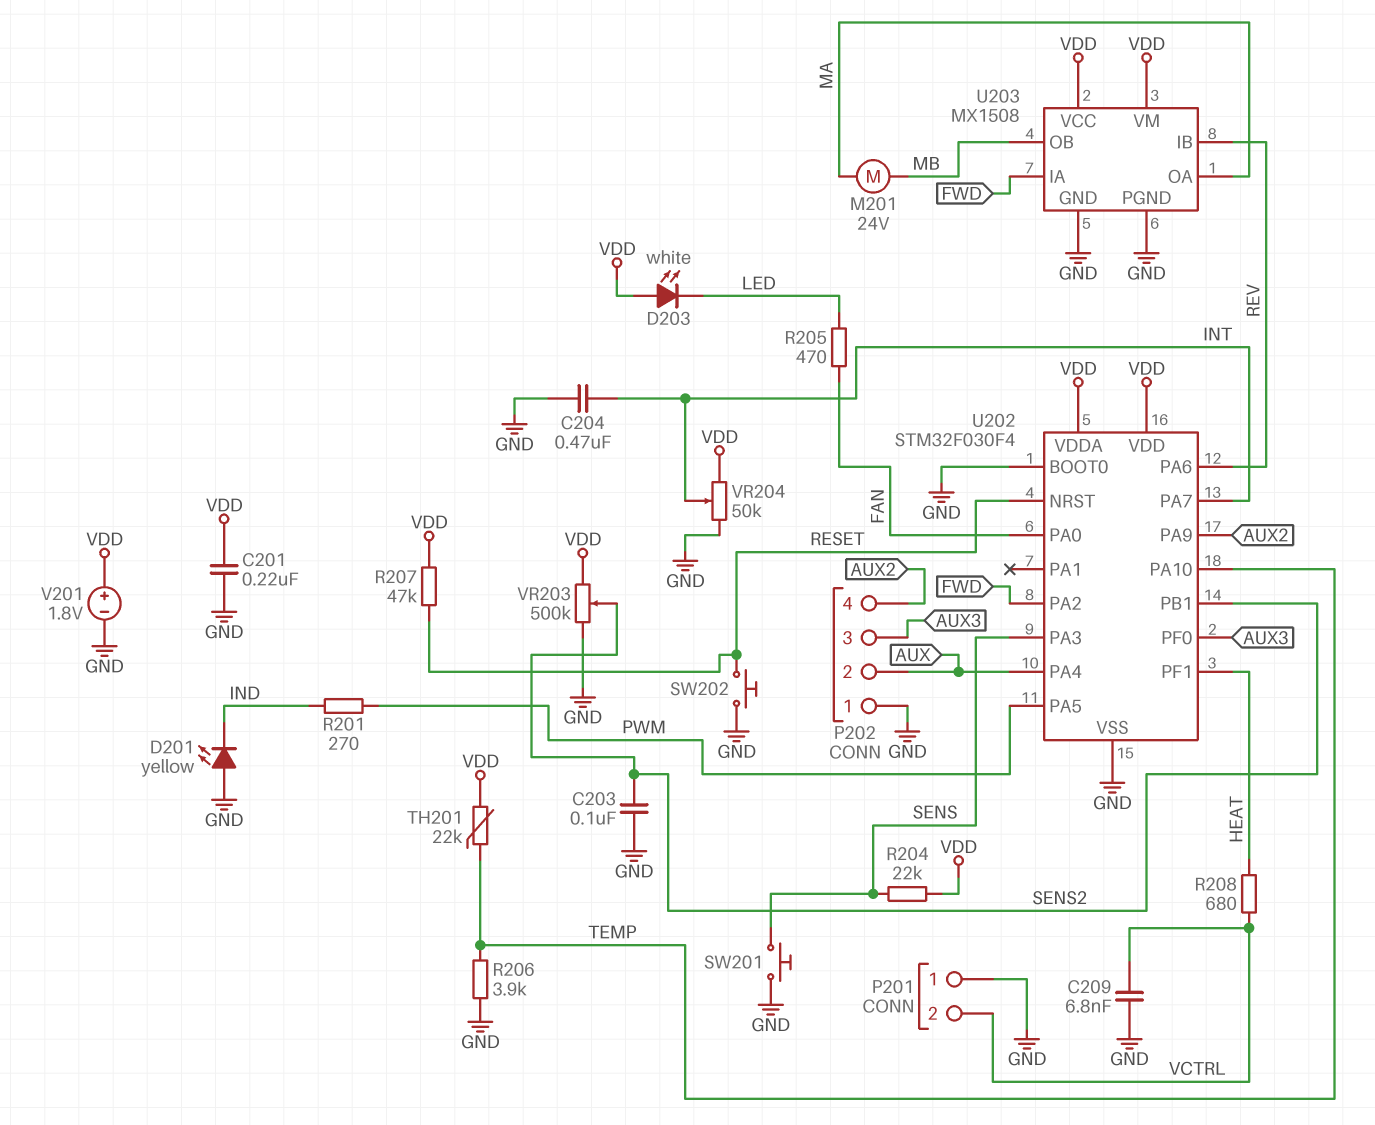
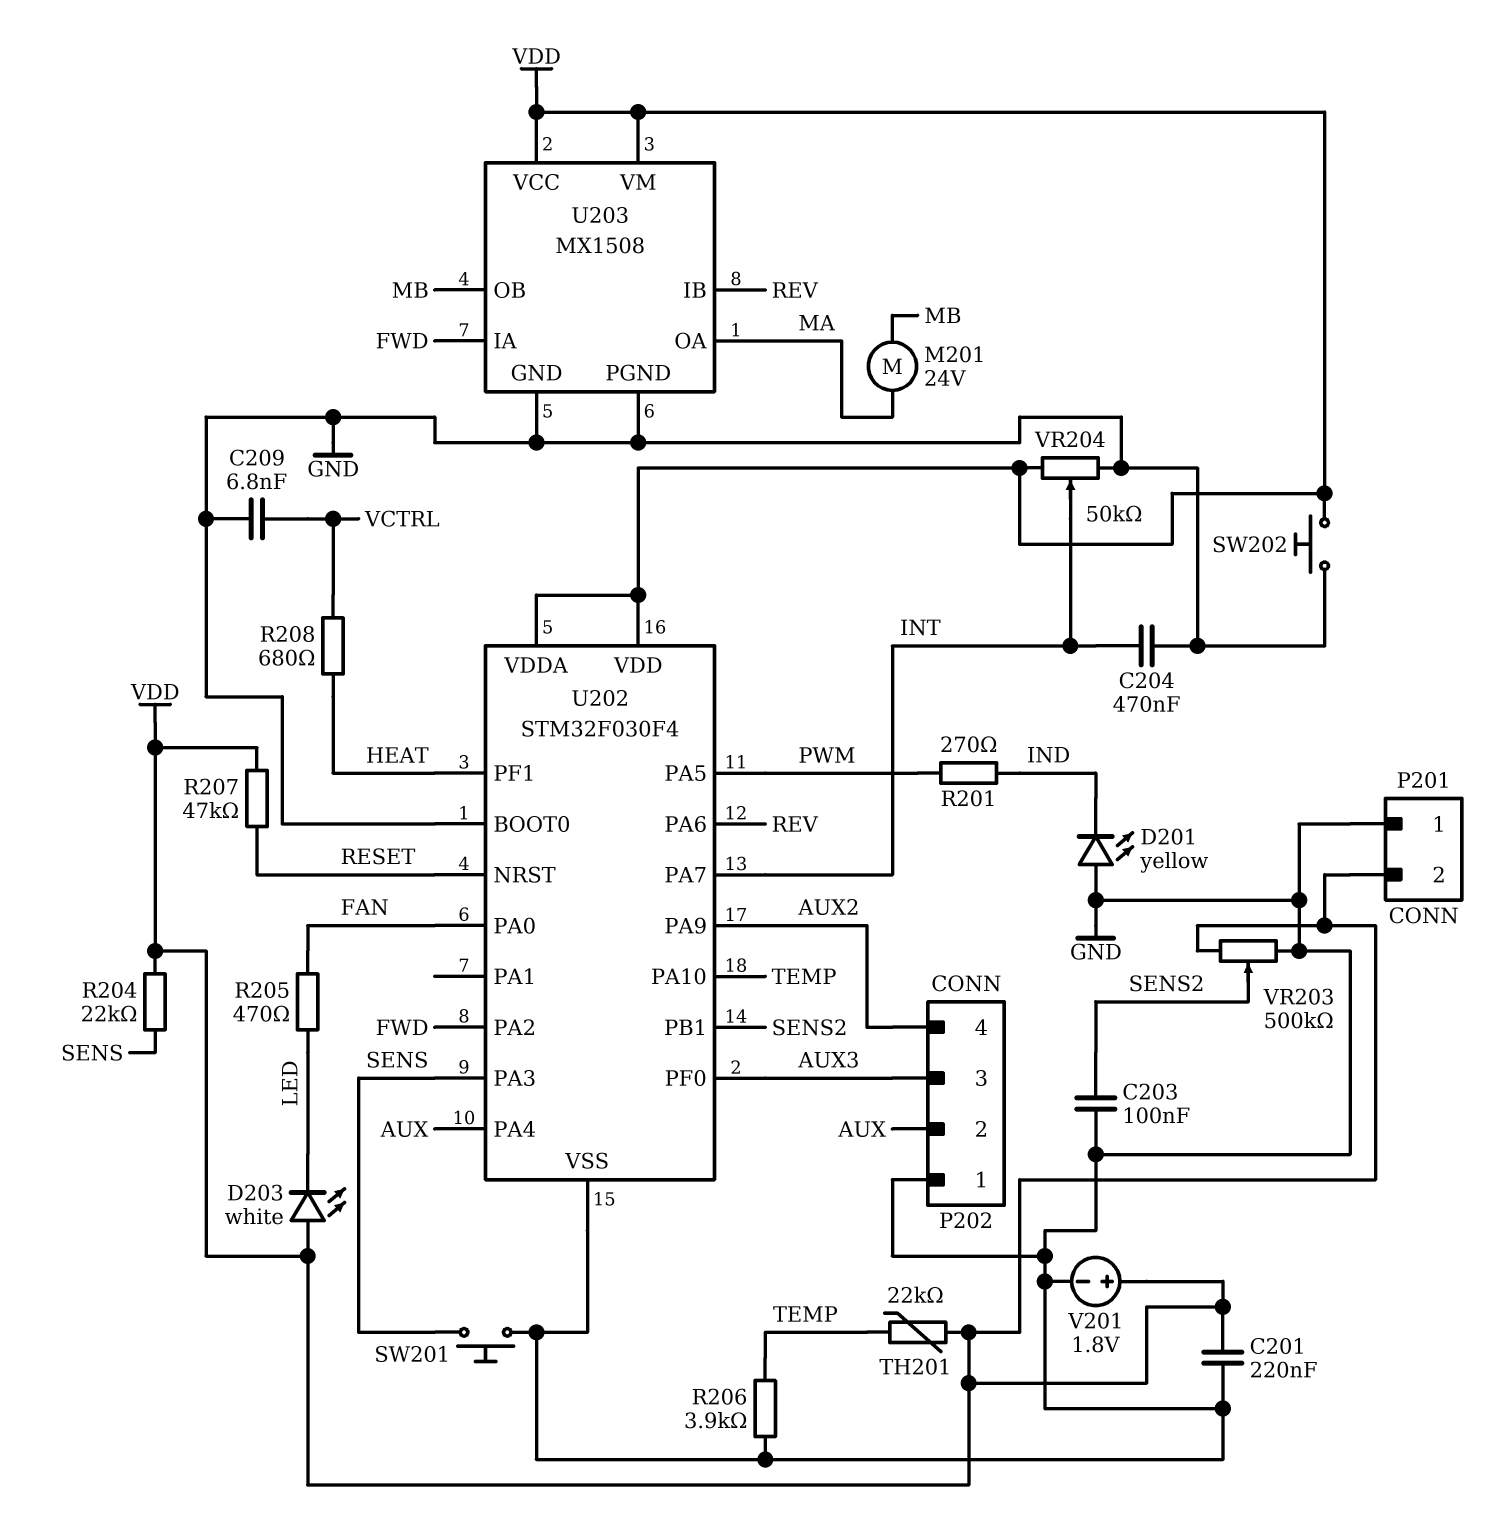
P201 pin 2: VCTRL -> VDD
SW202: button (GND, RESET) -> button (GND, VDD)

